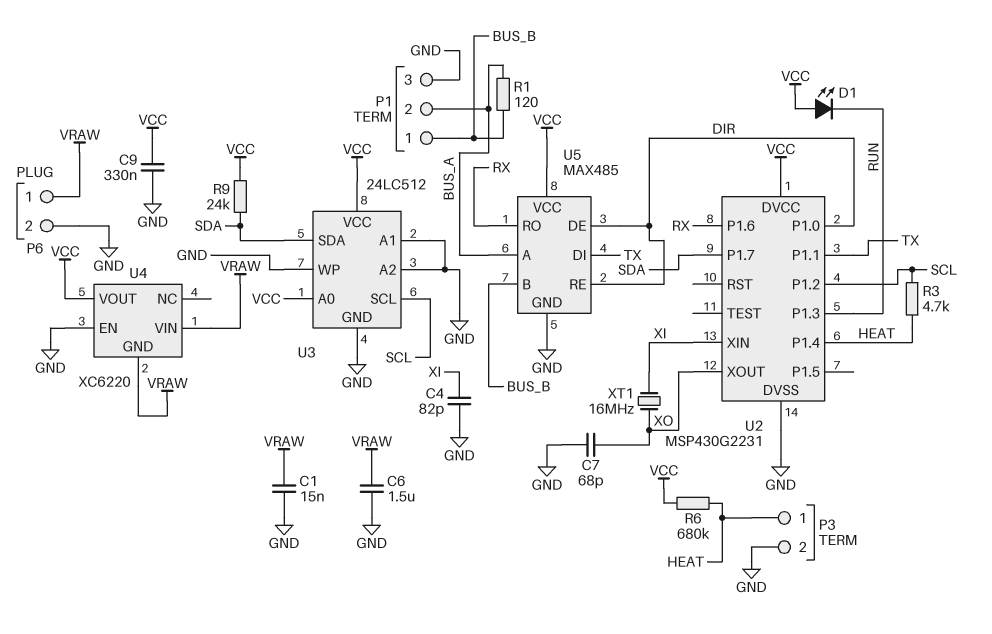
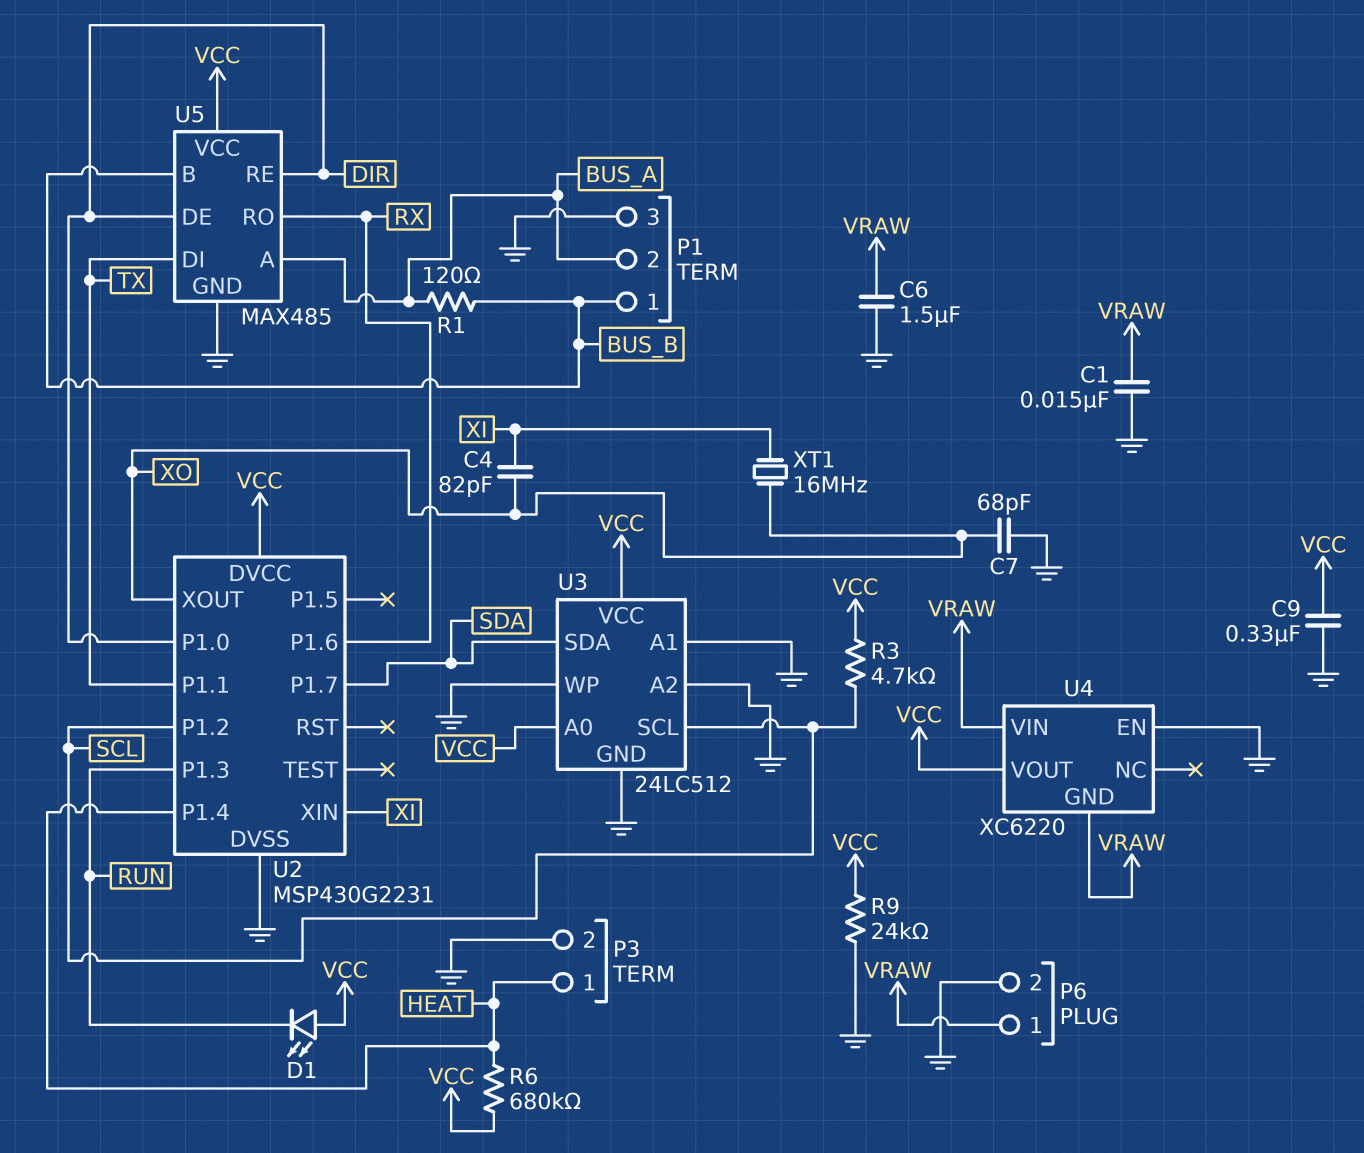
C4: 82pF (GND, XI) -> 82pF (XI, XO)
R3: 4.7k (HEAT, SCL) -> 4.7k (SCL, VCC)
R9: 24k (SDA, VCC) -> 24k (GND, VCC)

